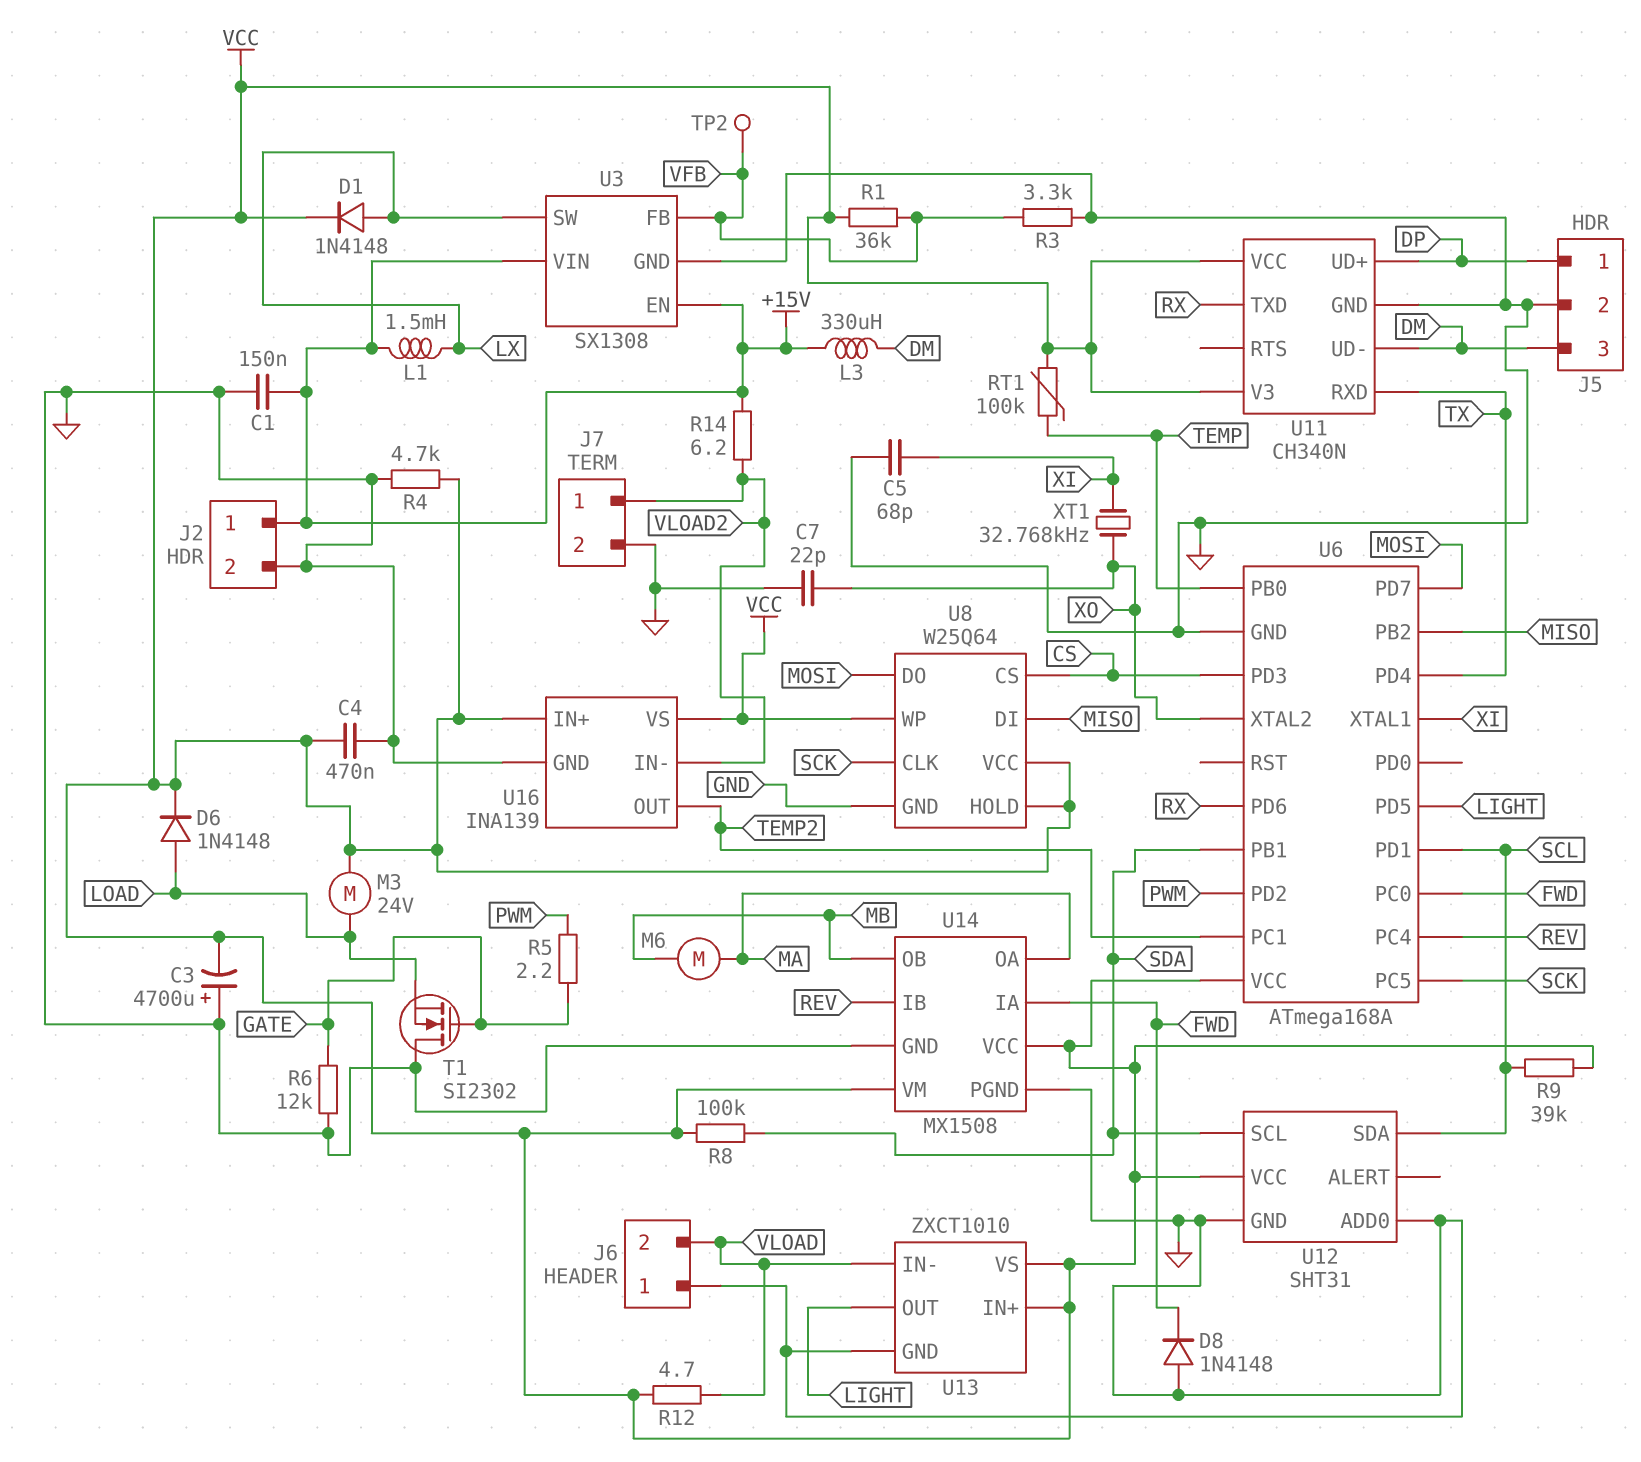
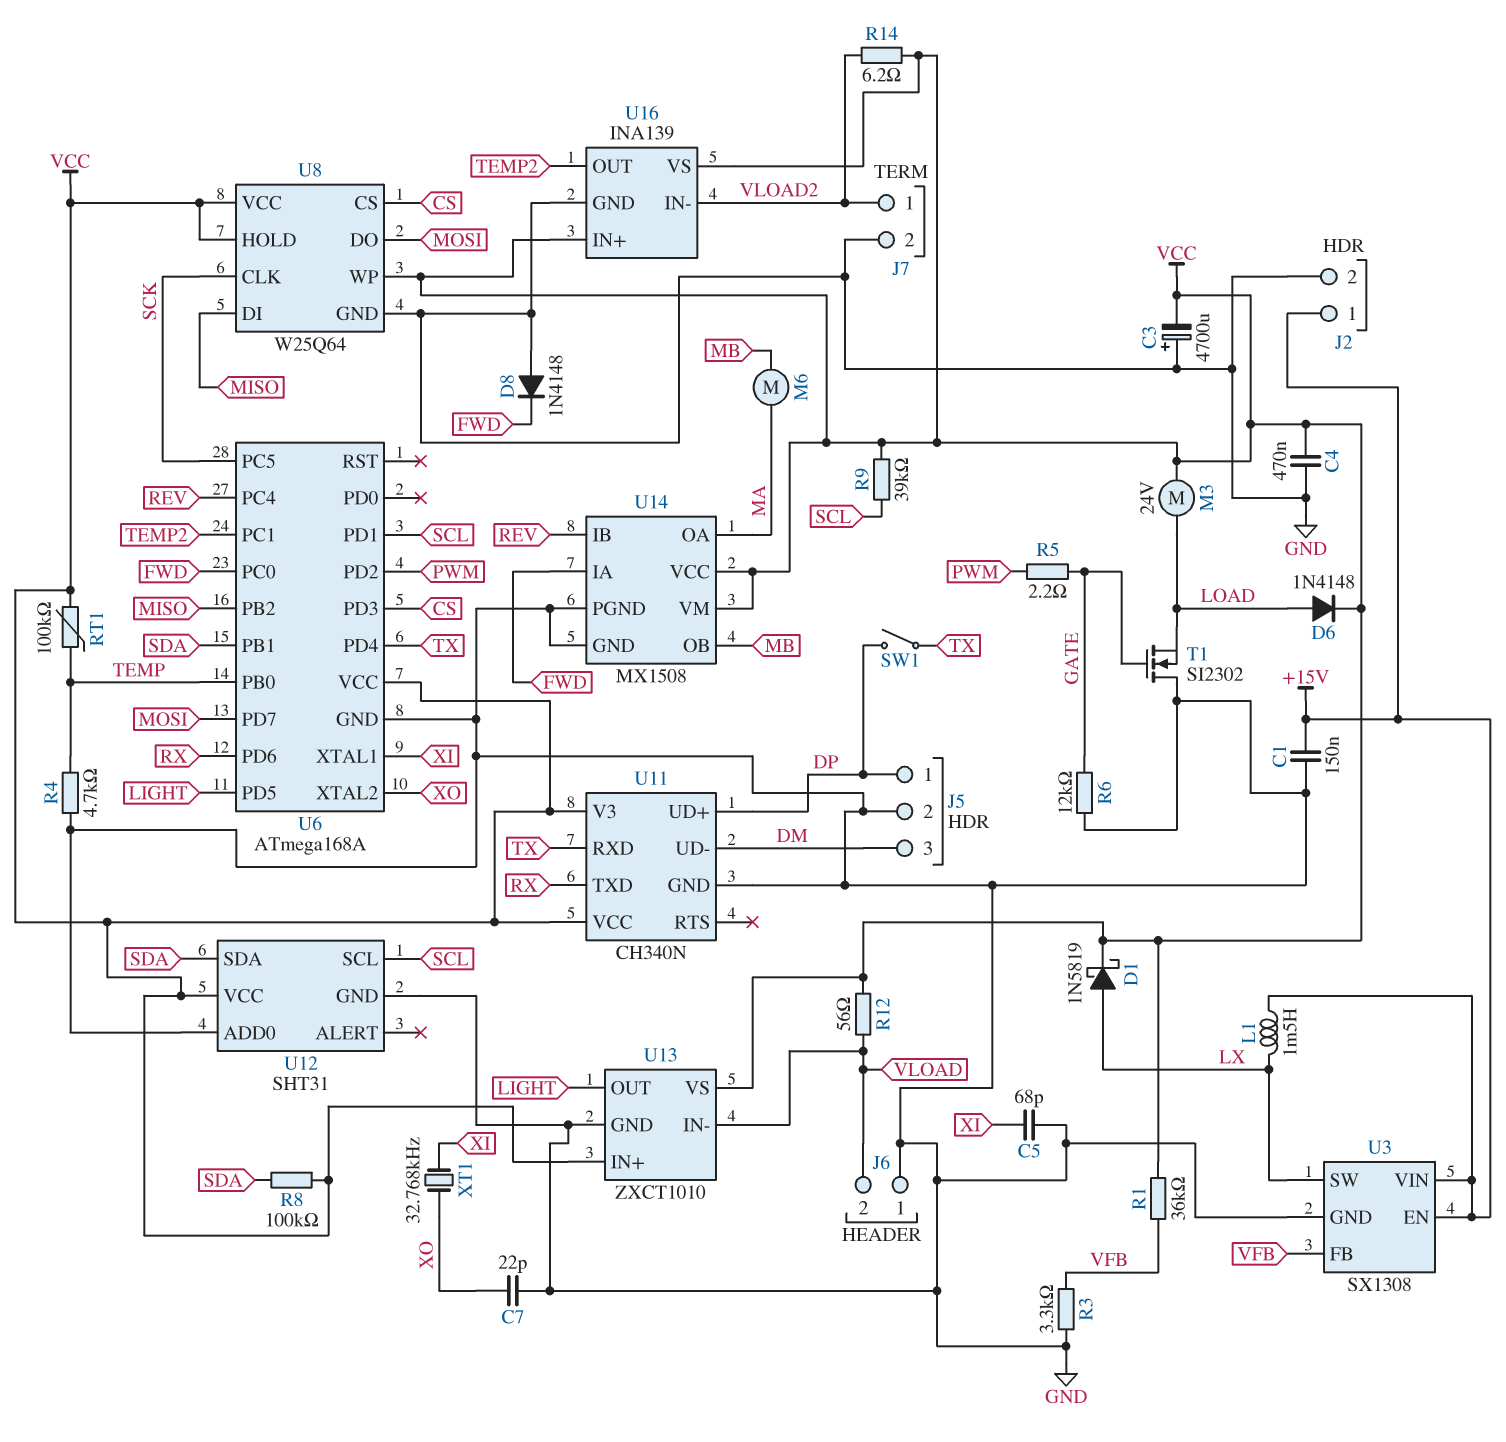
D1: diode 1N4148 (A LX, K VCC) -> schottky 1N5819 (A LX, K VCC)
L3: 330uH (+15V, DM) -> none
R4: 4.7k (GND, VCC) -> 4.7k (GND, TEMP)
R12: 4.7 (VCC, VLOAD) -> 56 (VCC, VLOAD)
R14: 6.2 (+15V, VLOAD2) -> 6.2 (VCC, VLOAD2)
SW1: none -> switch (DP, TX)
TP2: test point (VFB) -> none
U12 pin SCL: SDA -> SCL
U12 pin SDA: SCL -> SDA

